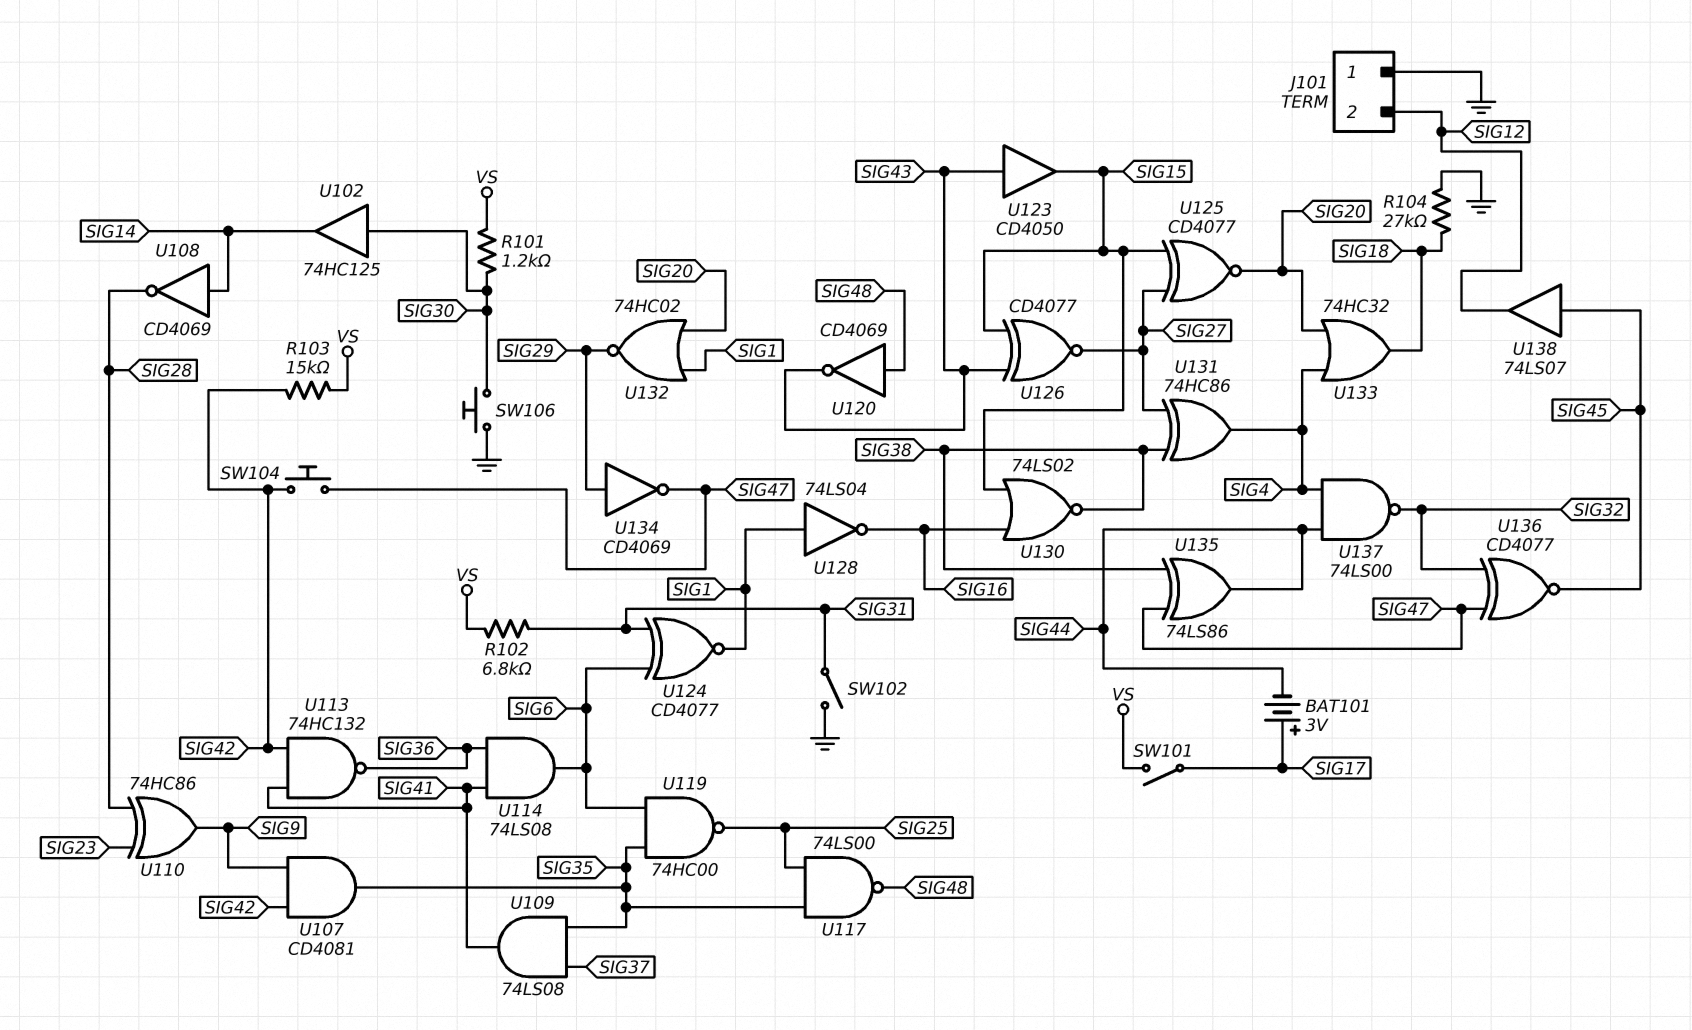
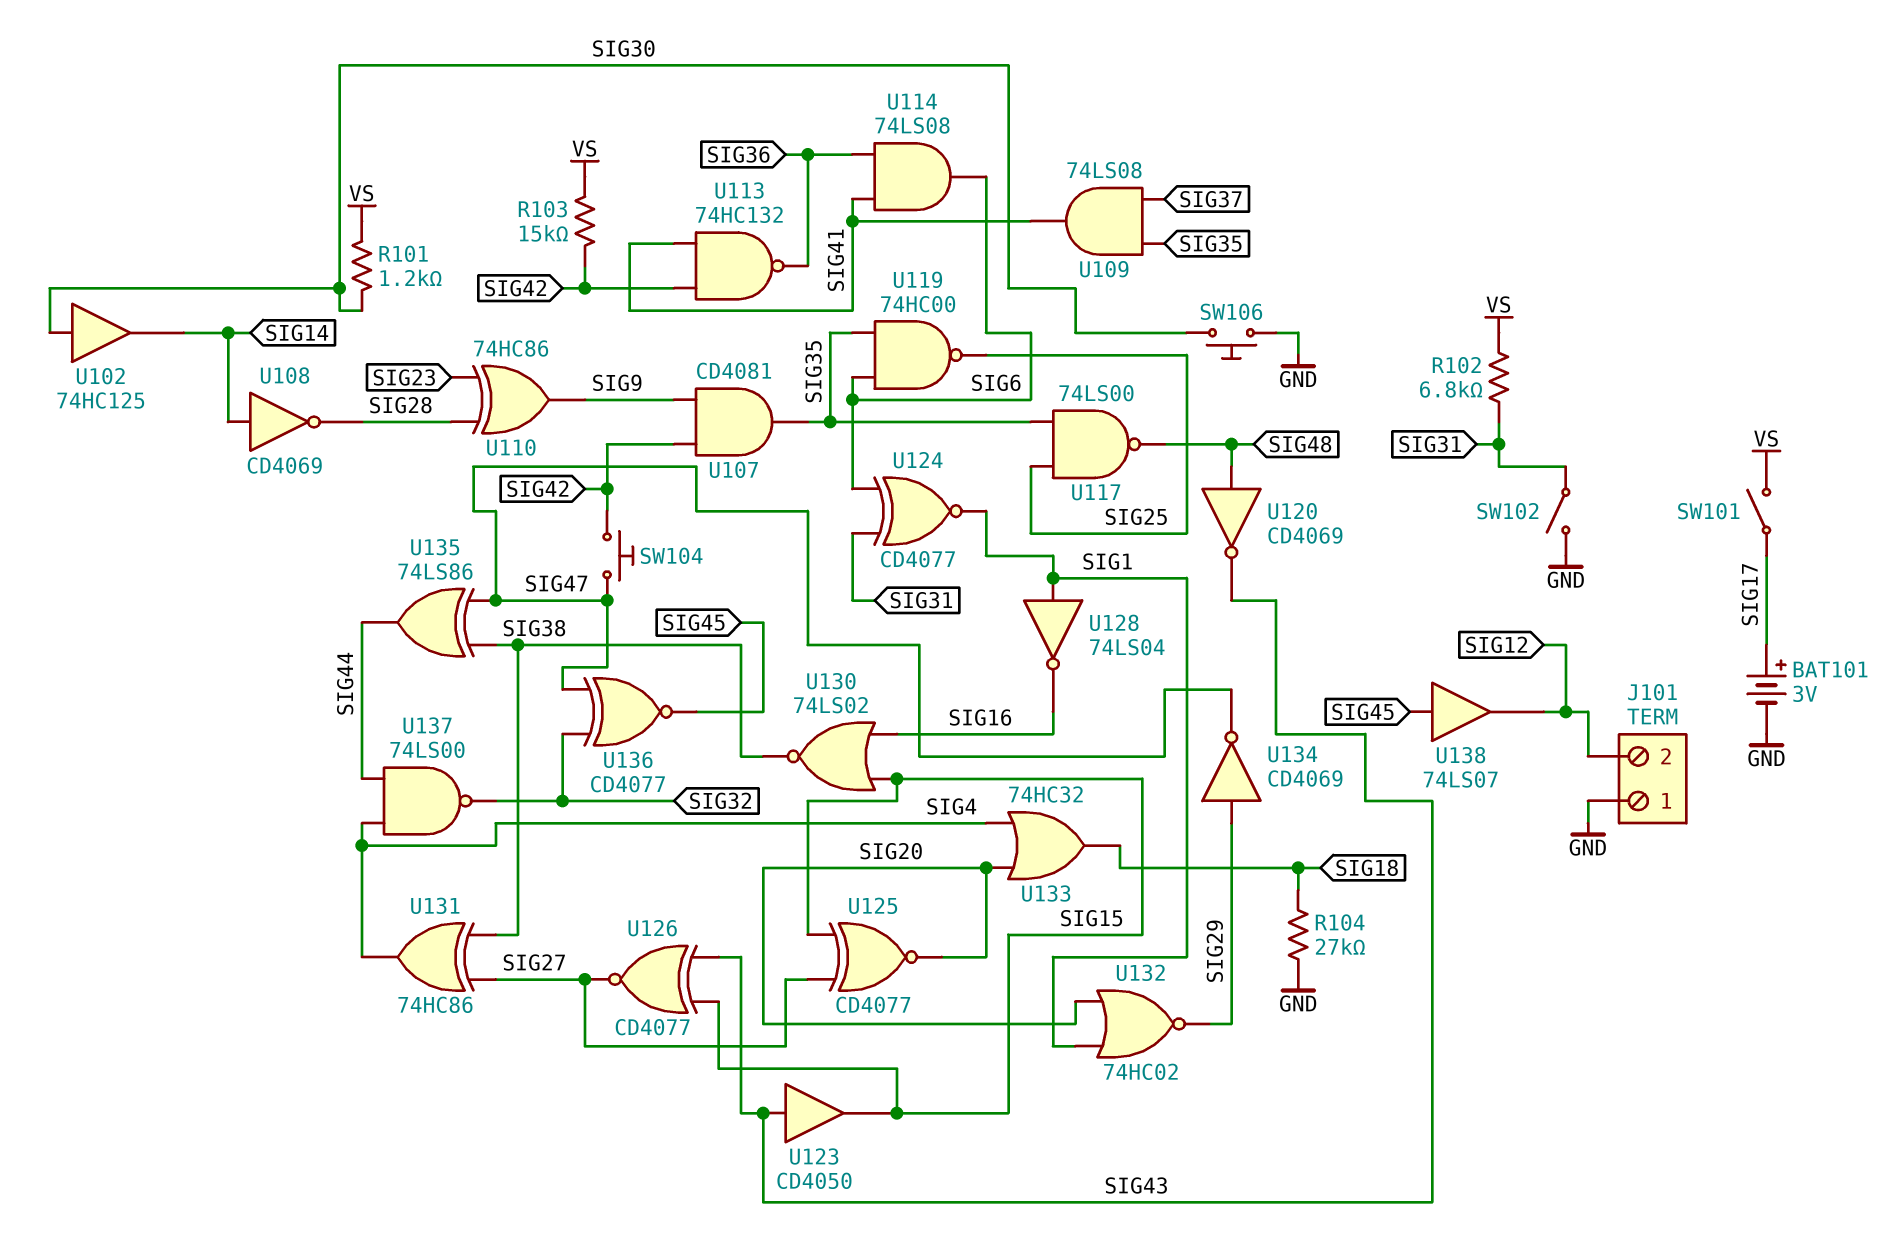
BAT101: 3V (plus SIG17, minus SIG44) -> 3V (plus SIG17, minus GND)

